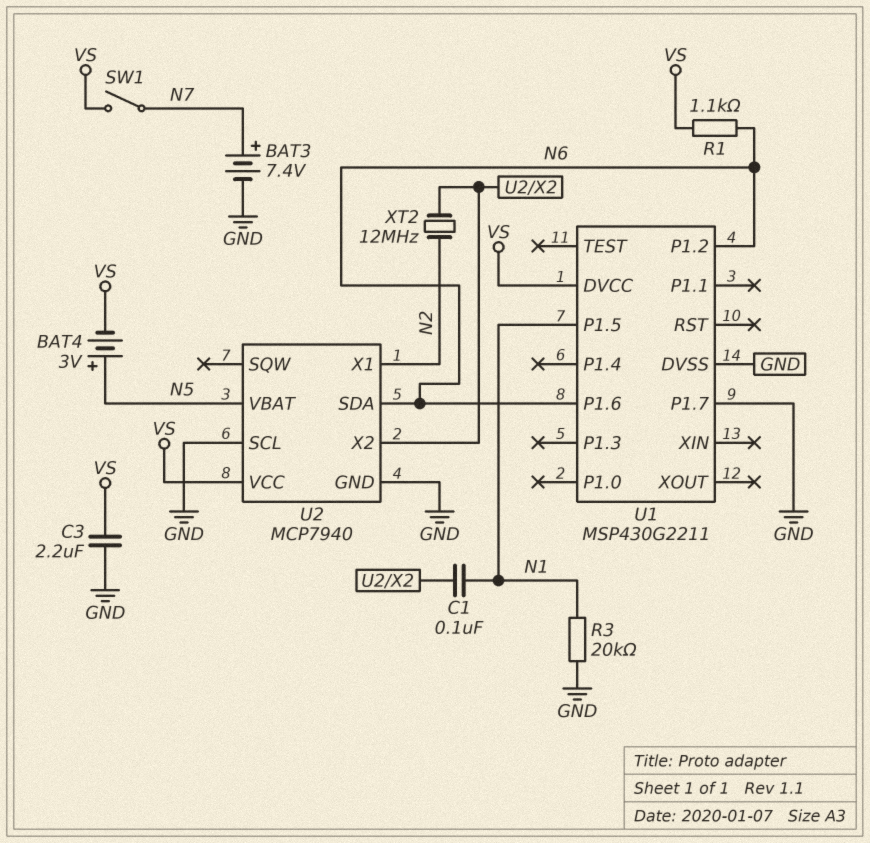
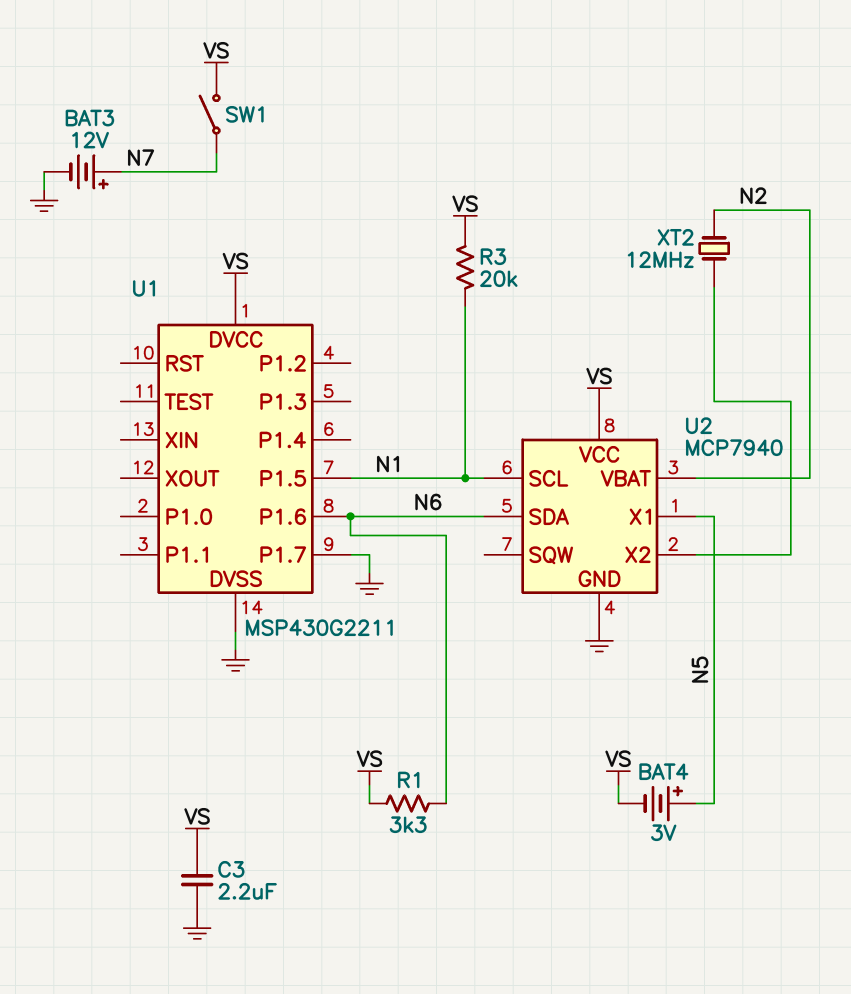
BAT3: 7.4V (plus N7, minus GND) -> 12V (plus N7, minus GND)
C1: 100nF (N1, U2/X2) -> none
R1: 1.1k (N6, VS) -> 3.3k (N6, VS)
R3: 20k (GND, N1) -> 20k (N1, VS)
U1 pin P1.2: N6 -> none
U2 pin SCL: GND -> N1
U2 pin VBAT: N5 -> N2
U2 pin X1: N2 -> N5

